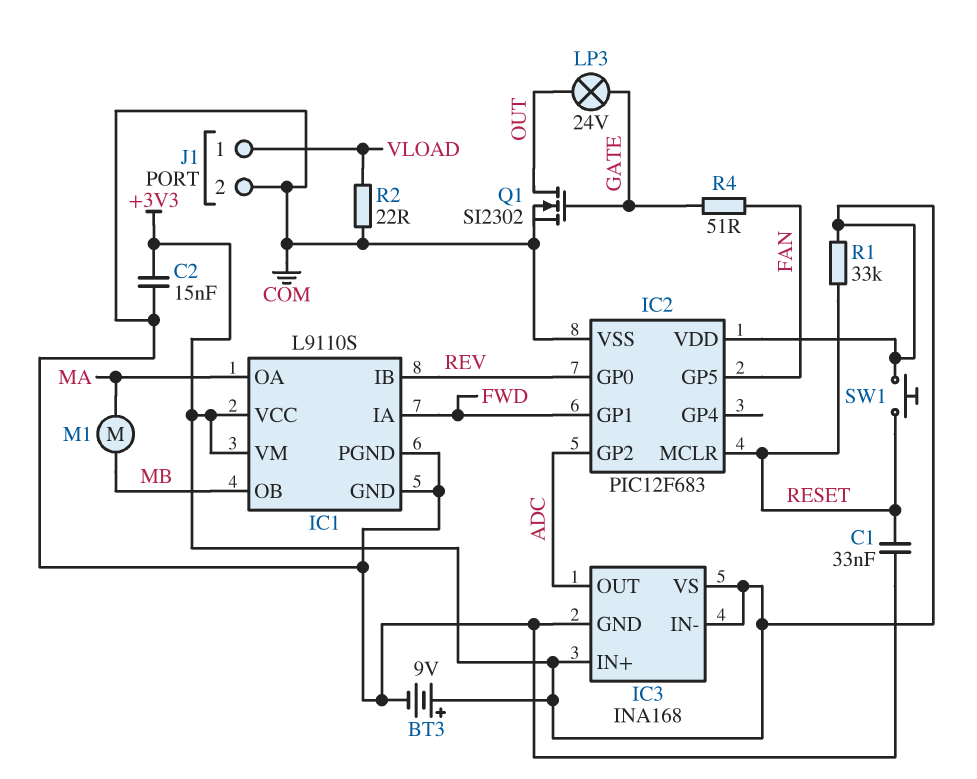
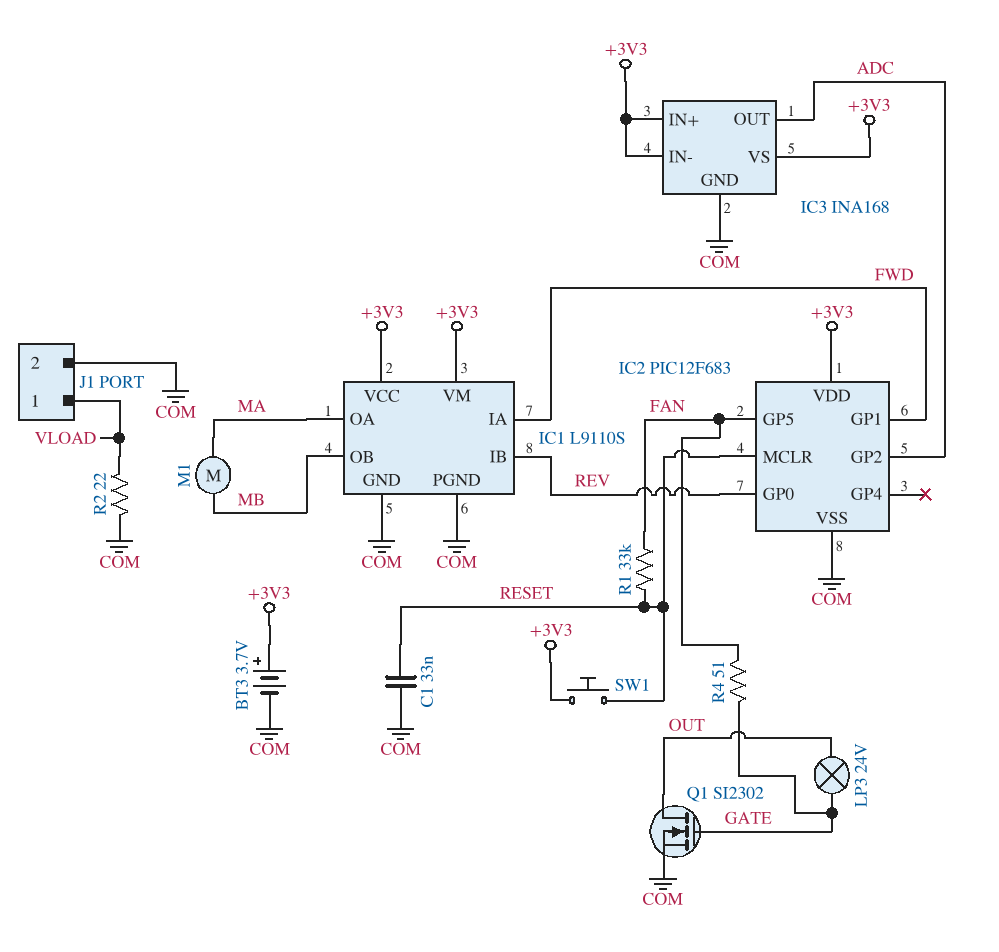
BT3: 9V (plus +3V3, minus COM) -> 3.7V (plus +3V3, minus COM)
C2: 15nF (+3V3, COM) -> none
R1: 33k (+3V3, RESET) -> 33k (FAN, RESET)

